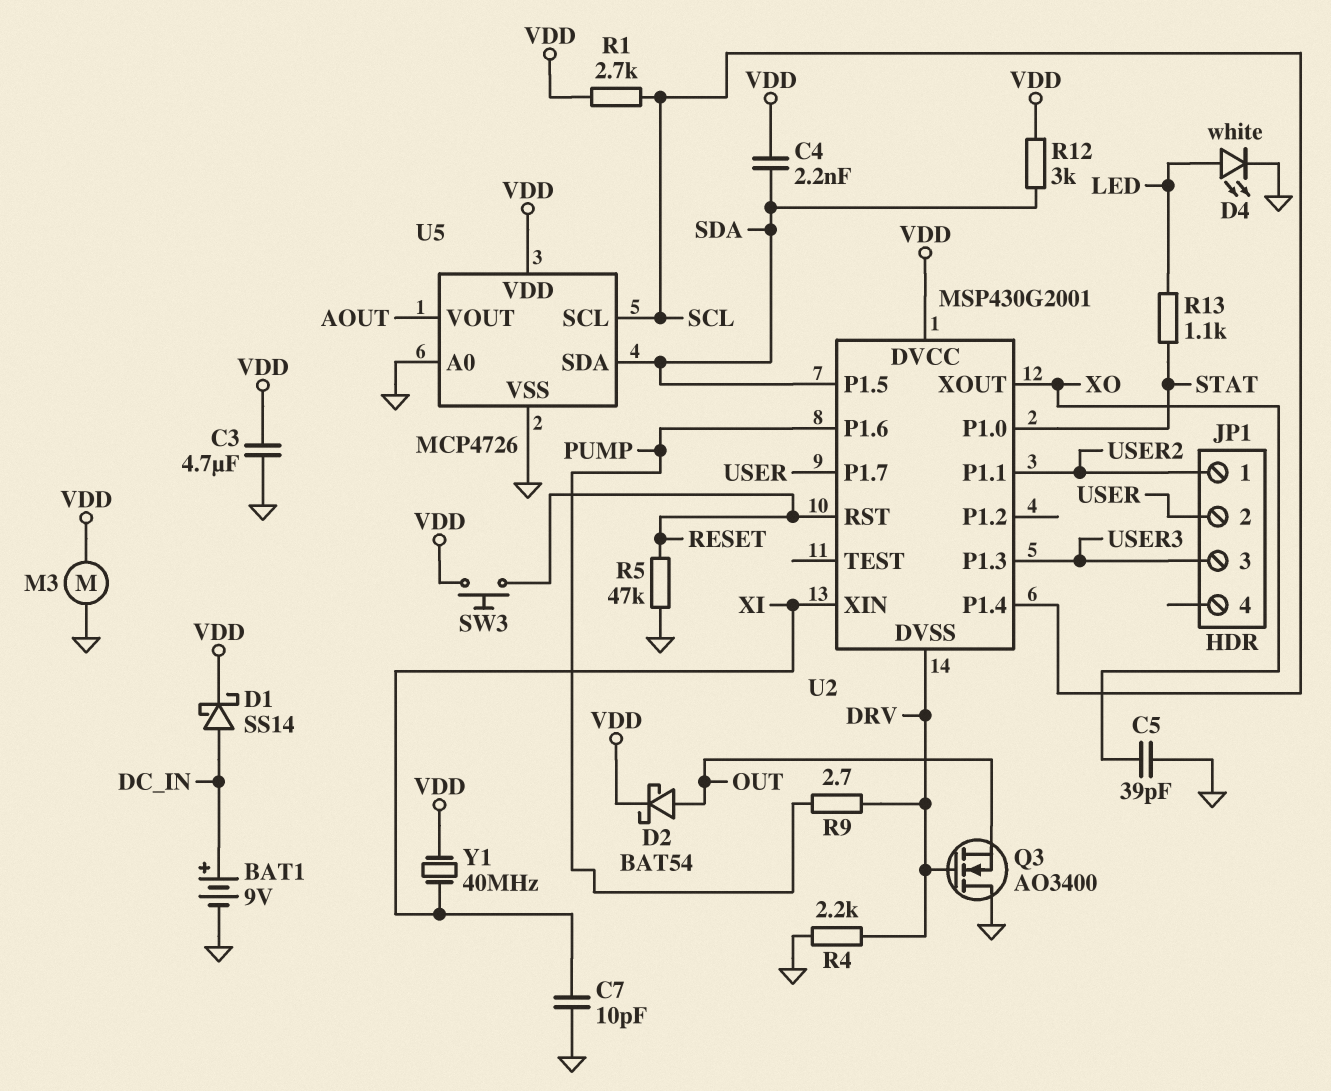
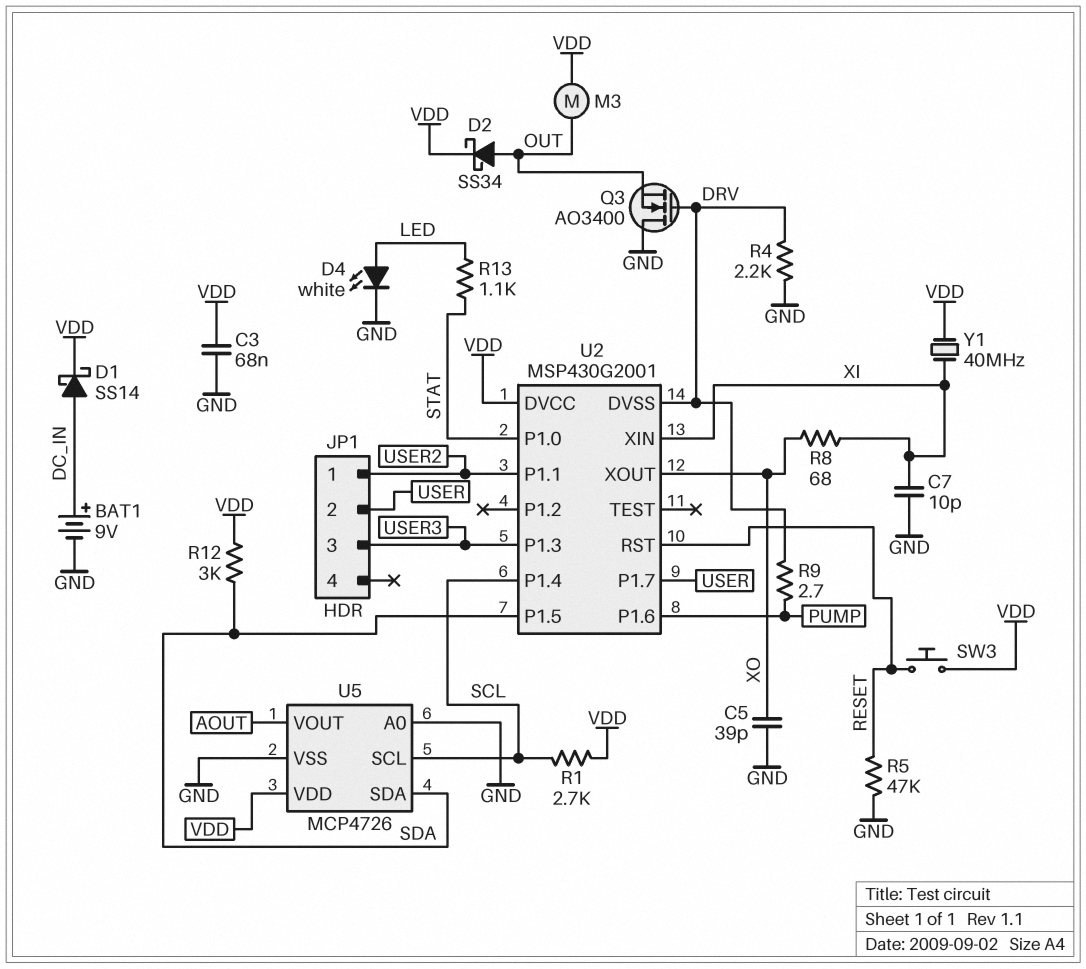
C3: 4.7uF (GND, VDD) -> 68nF (GND, VDD)
C4: 2.2nF (SDA, VDD) -> none
D2: schottky BAT54 (A OUT, K VDD) -> schottky SS34 (A OUT, K VDD)
M3: motor (GND, VDD) -> motor (OUT, VDD)
R8: none -> 68 (XI, XO)

